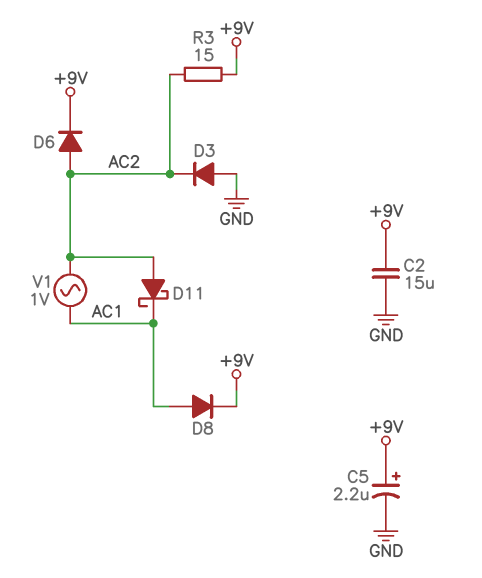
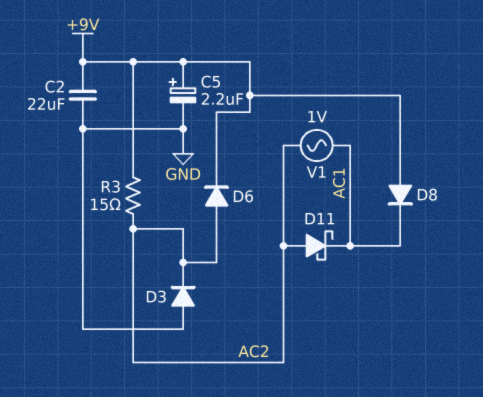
C2: 15uF (+9V, GND) -> 22uF (+9V, GND)
D8: diode (A AC1, K +9V) -> diode (A +9V, K AC1)

